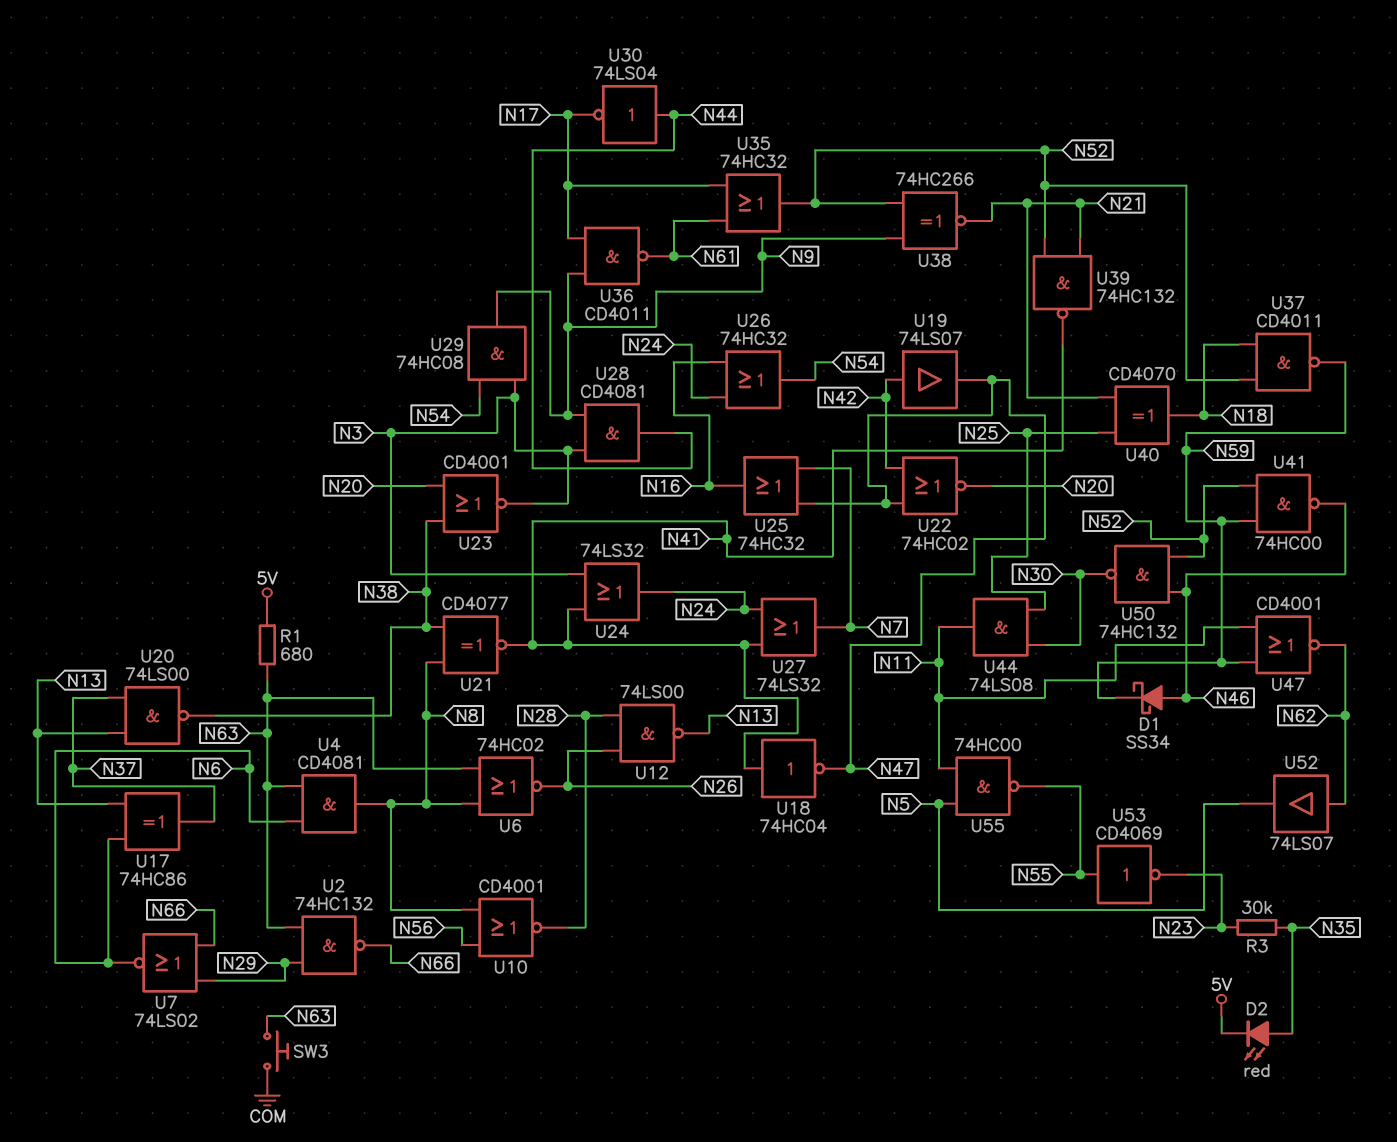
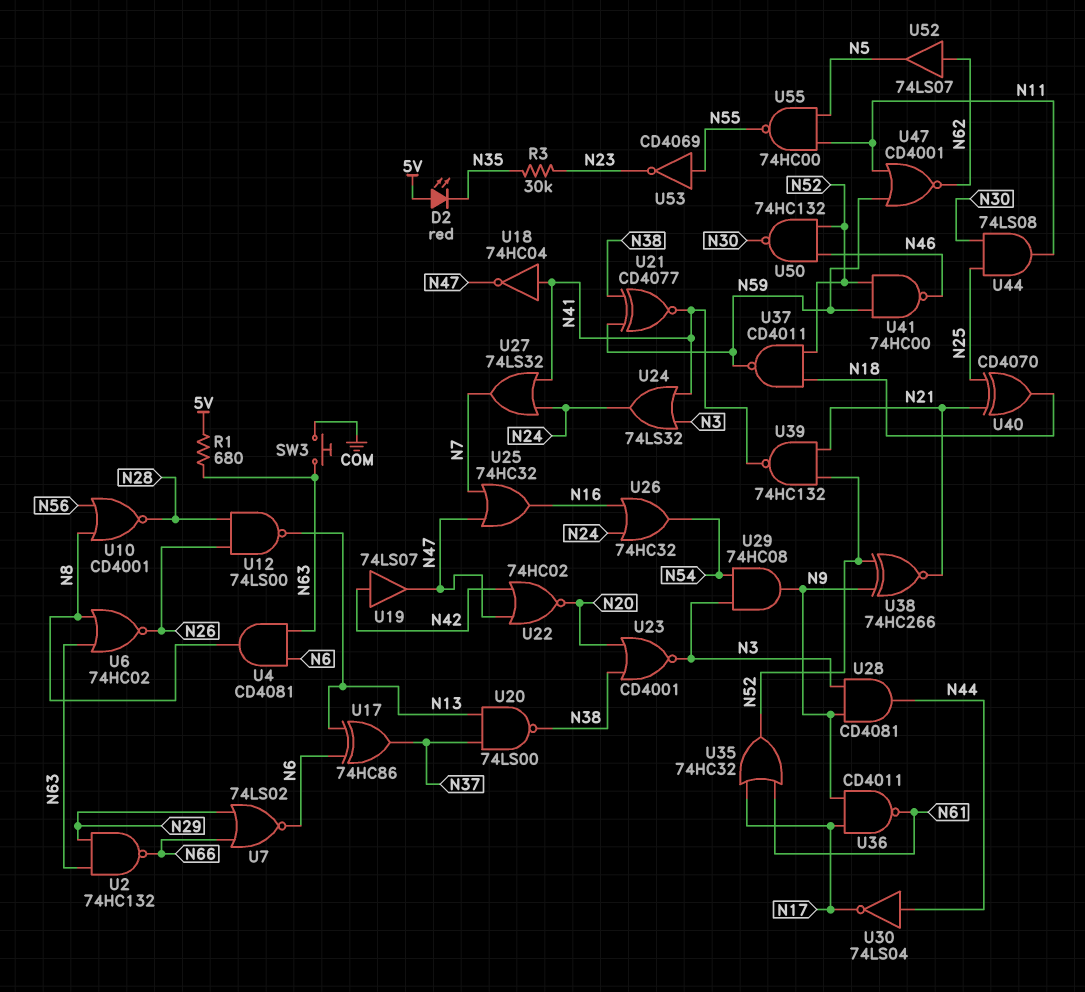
D1: schottky SS34 (A N46, K N59) -> none
D2: LED red (A N35, K 5V) -> LED red (A 5V, K N35)
U21: XNOR CD4077 (in N8, in N38, out N41) -> XNOR CD4077 (in N38, in N59, out N41)

